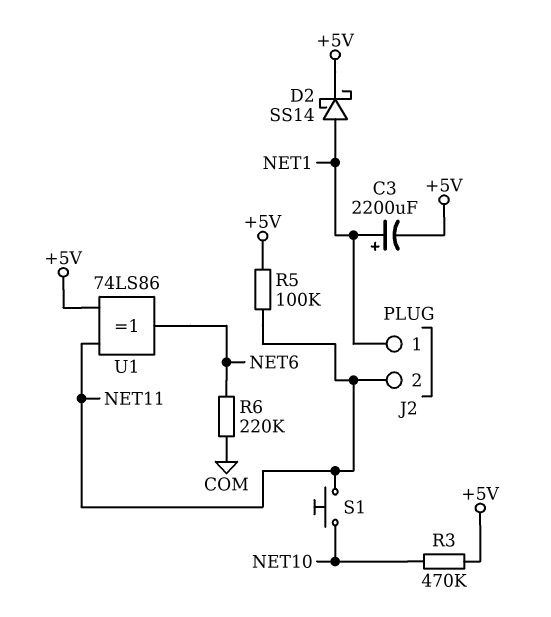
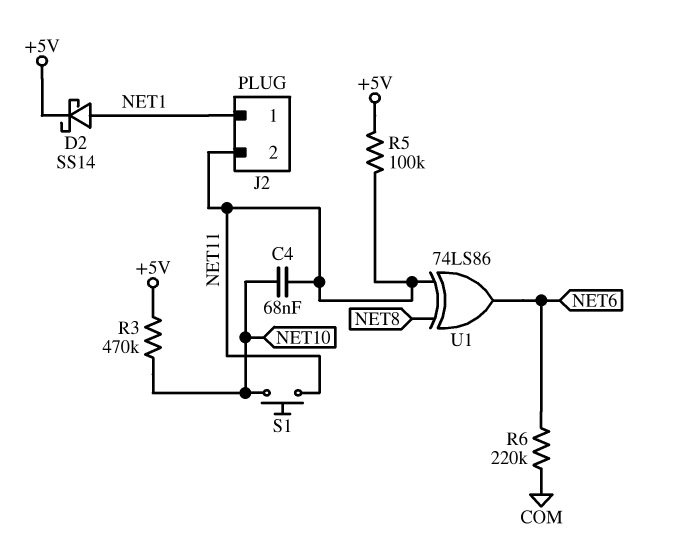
C3: 2200uF (plus NET1, minus +5V) -> none
C4: none -> 68nF (NET10, NET11)
U1: XOR 74LS86 (in +5V, in NET11, out NET6) -> XOR 74LS86 (in NET8, in NET11, out NET6)

